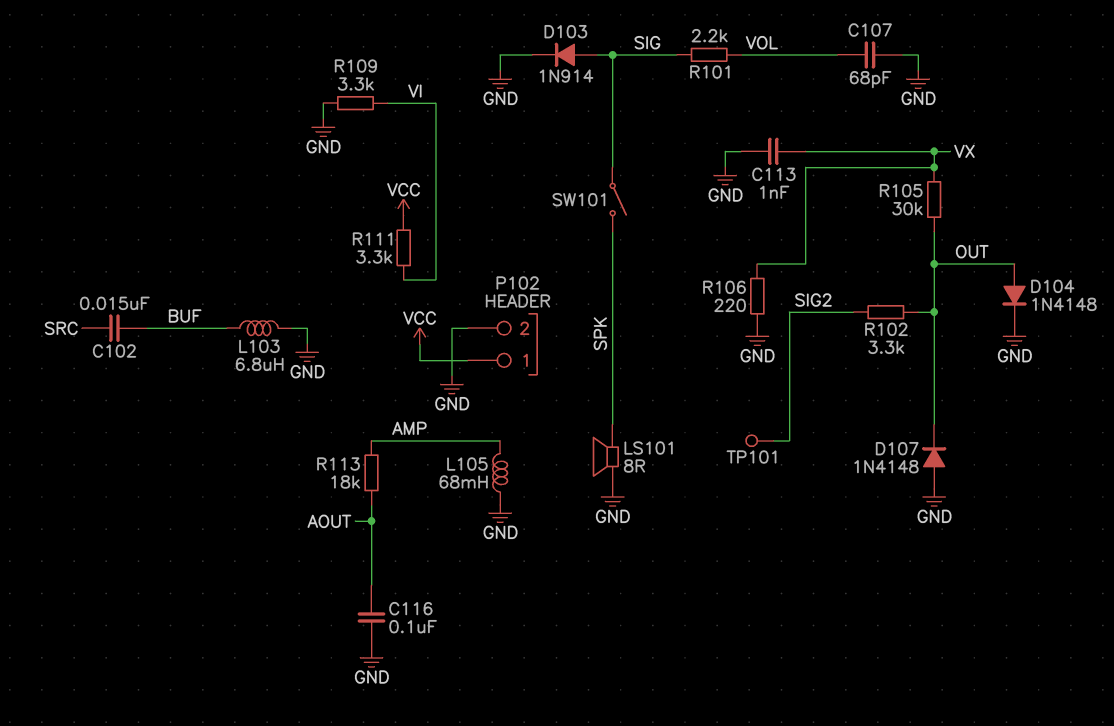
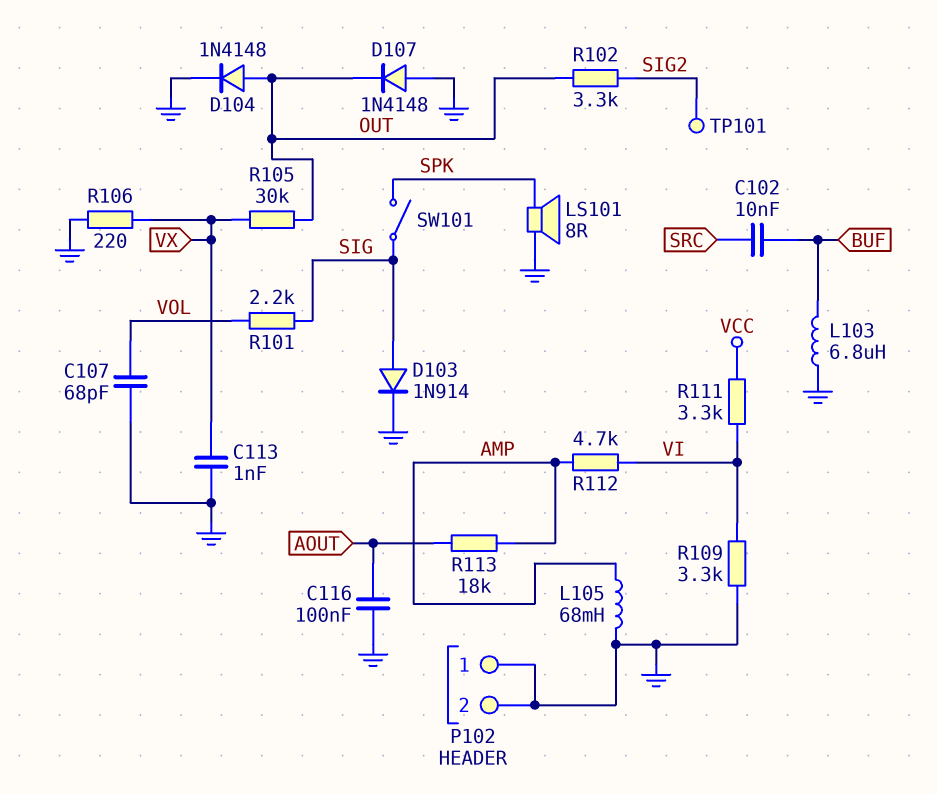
C102: 15nF (BUF, SRC) -> 10nF (BUF, SRC)
P102 pin 1: VCC -> GND
R112: none -> 4.7k (AMP, VI)

